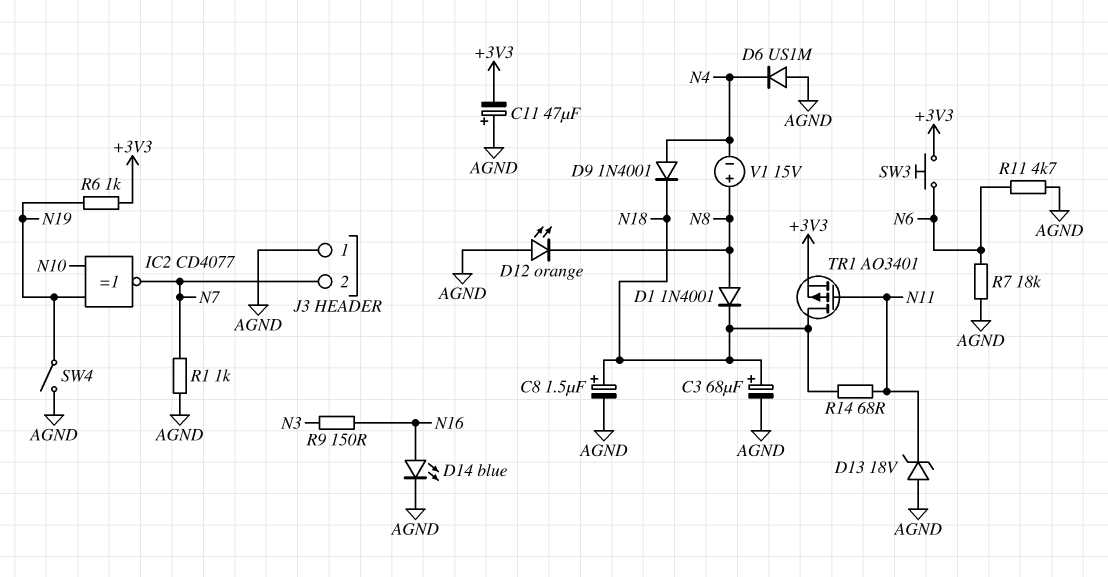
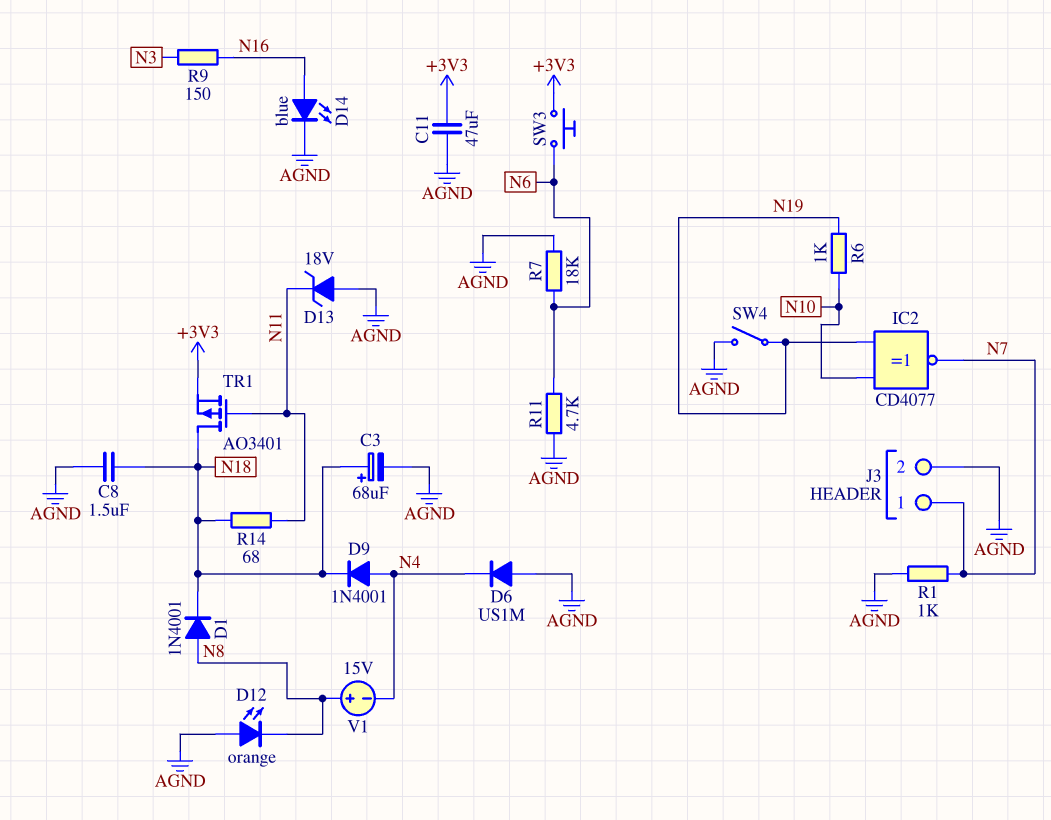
C8: 1.5uF (plus N18, minus AGND) -> 1.5uF (AGND, N18)
C11: 47uF (plus AGND, minus +3V3) -> 47uF (+3V3, AGND)
J3 pin 1: AGND -> N7
J3 pin 2: N7 -> AGND
R6: 1k (+3V3, N19) -> 1k (N10, N19)

